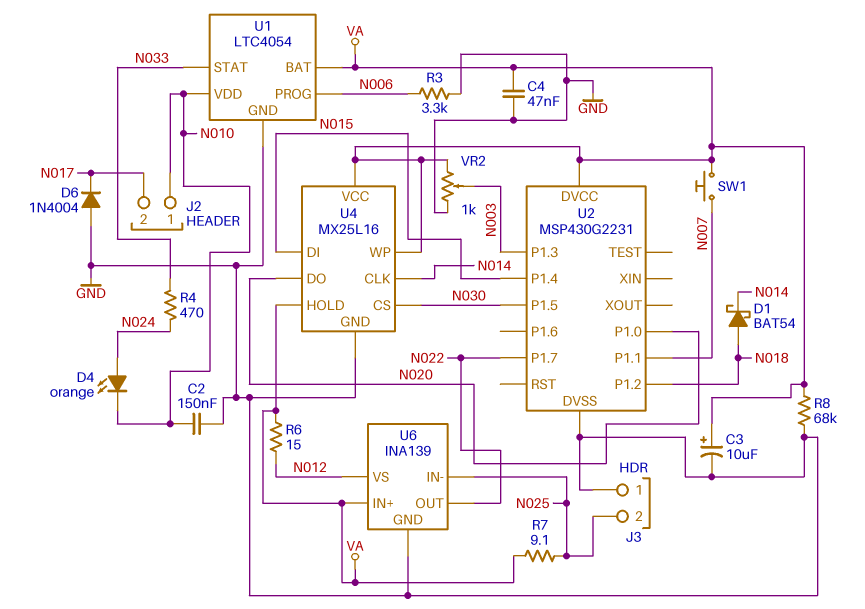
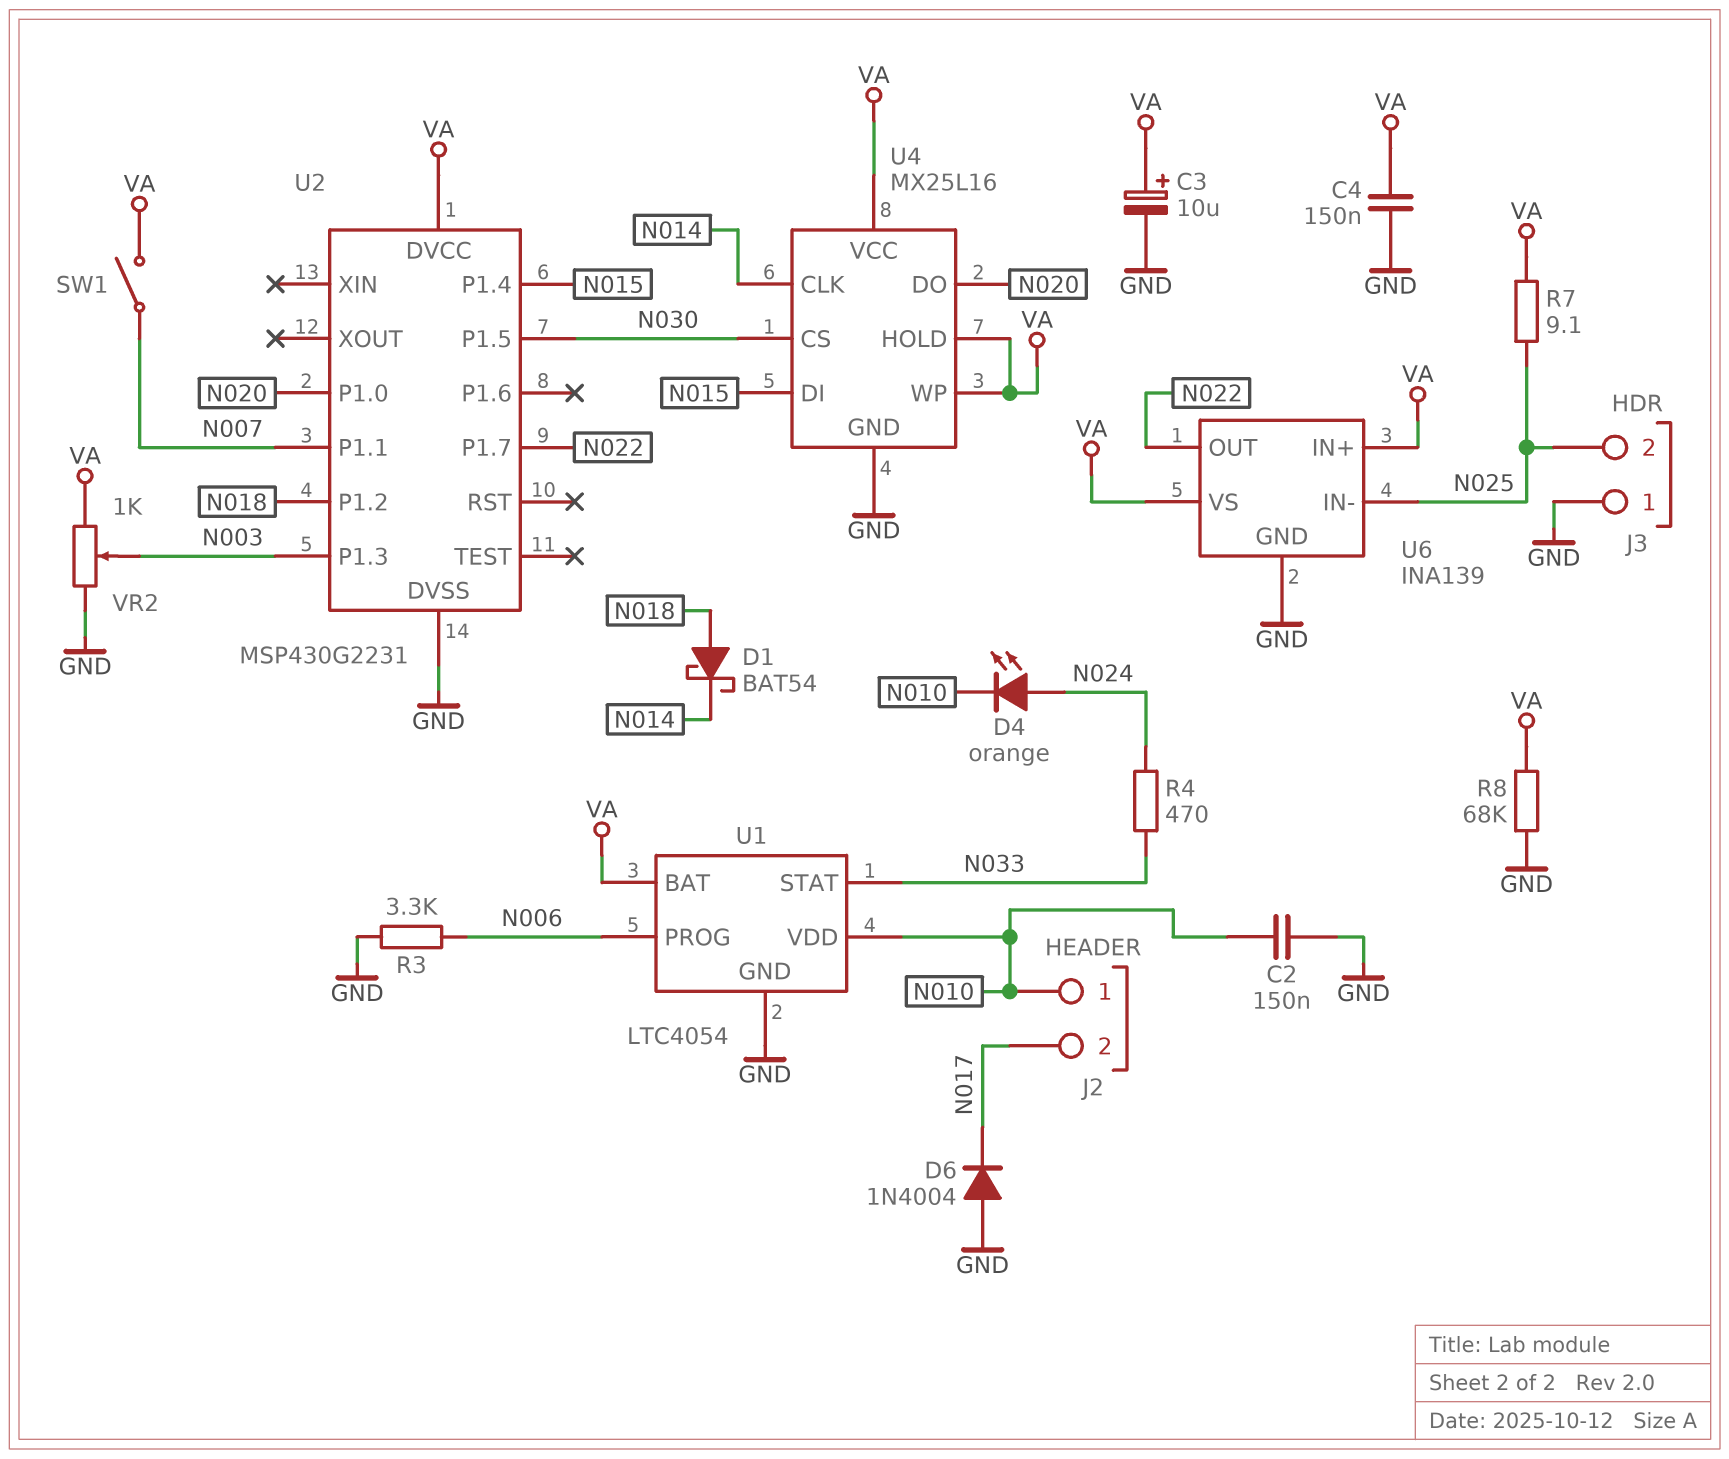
C4: 47nF (GND, VA) -> 150nF (GND, VA)
R6: 15 (N012, VA) -> none
SW1: button (N007, VA) -> switch (N007, VA)
U6 pin VS: N012 -> VA

